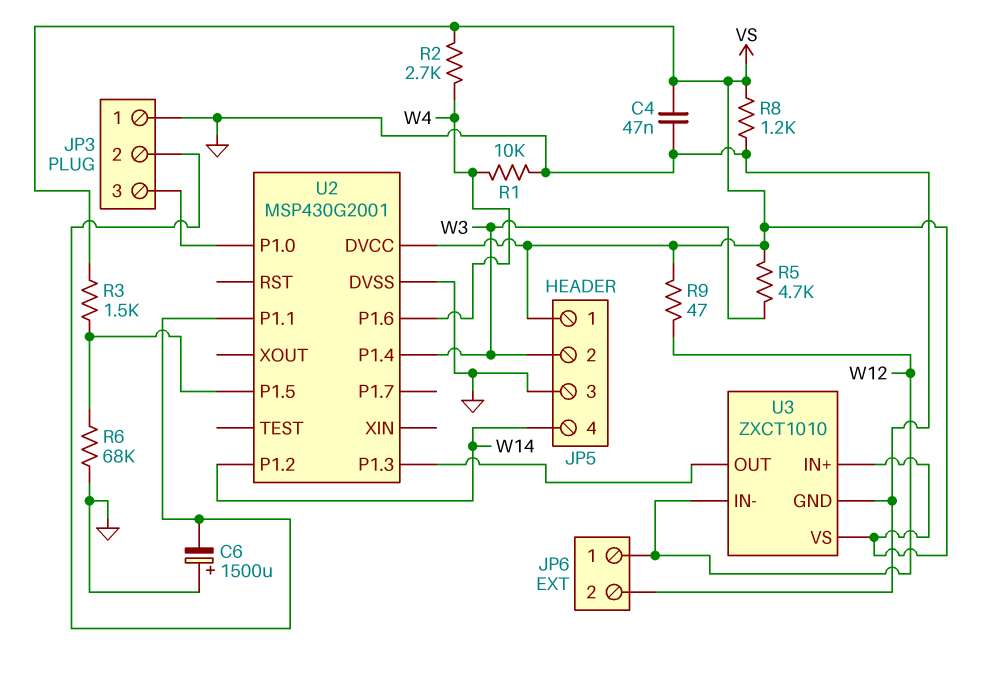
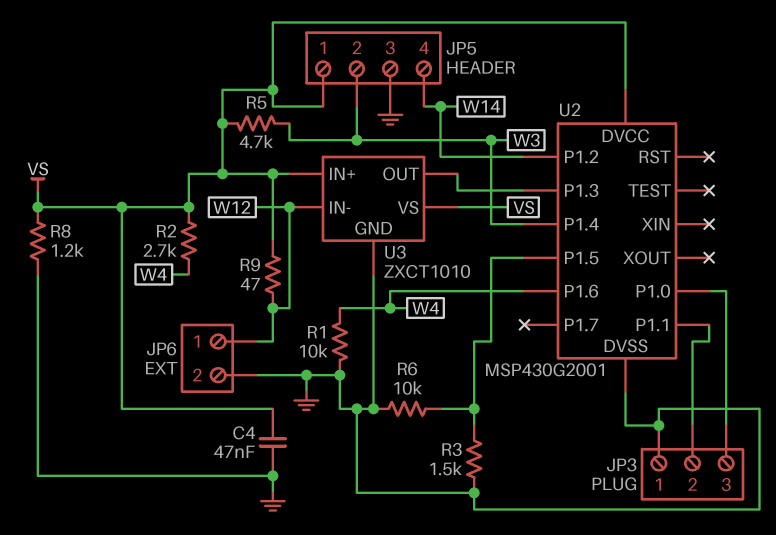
C6: 1500uF (plus GND, minus JP3/2) -> none
R3: 1.5k (U2/P1.5, VS) -> 1.5k (GND, U2/P1.5)
R6: 68k (GND, U2/P1.5) -> 10k (GND, U2/P1.5)

